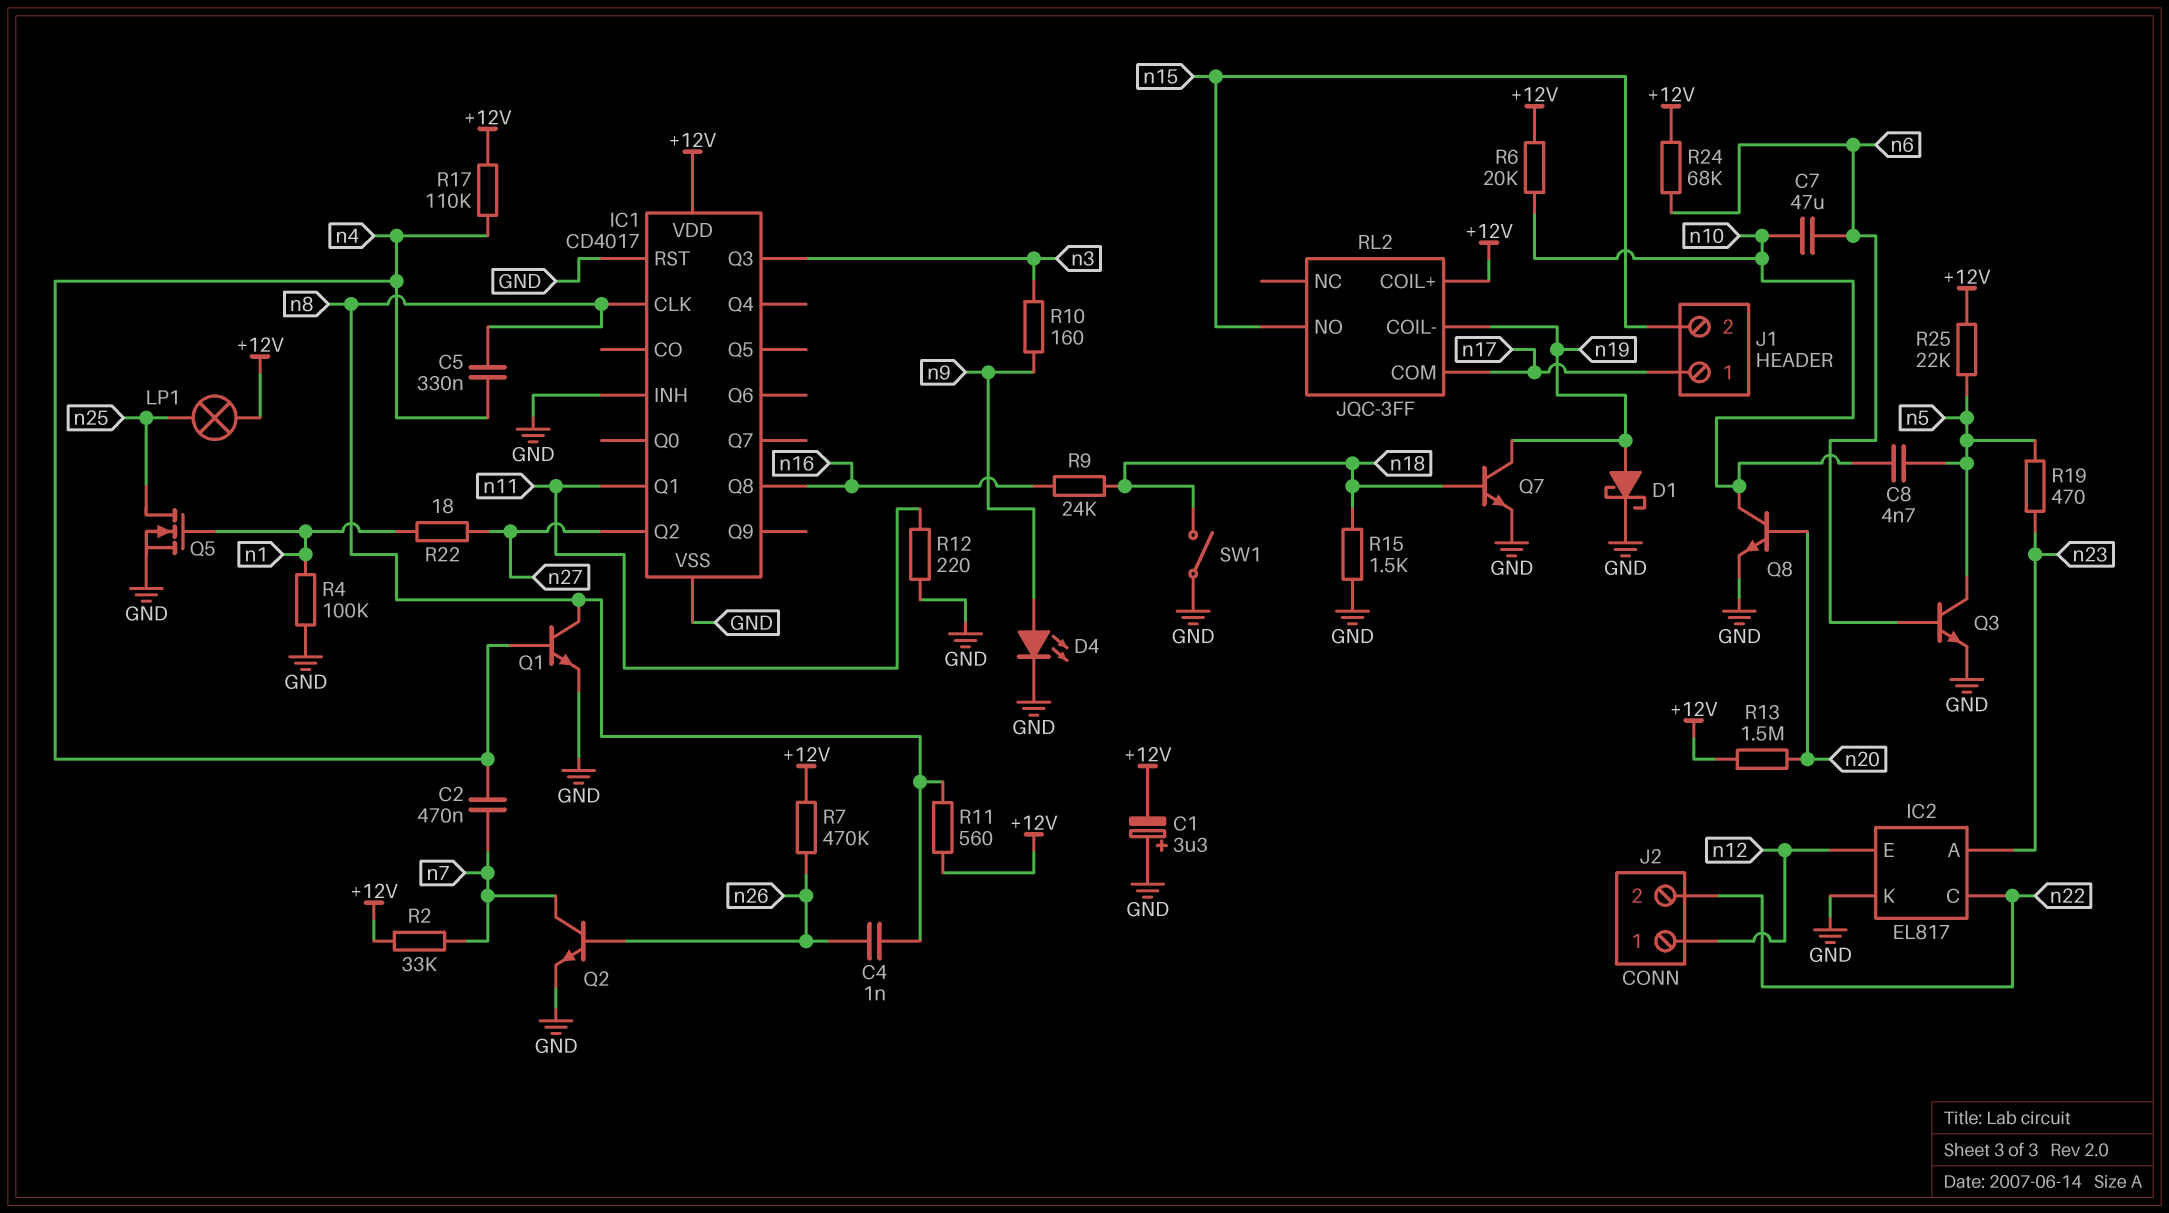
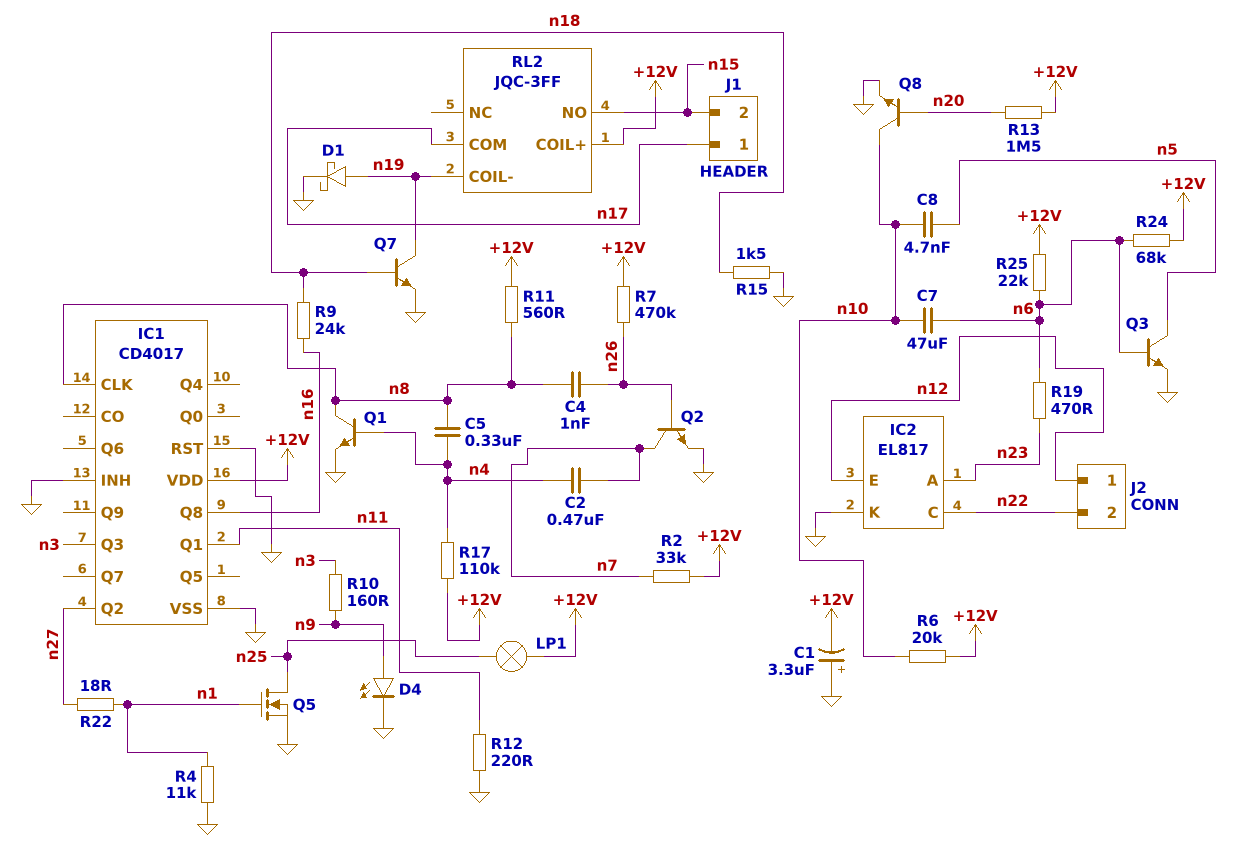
R4: 100k (GND, n1) -> 11k (GND, n1)
R19: 470 (n5, n23) -> 470 (n6, n23)
R25: 22k (+12V, n5) -> 22k (+12V, n6)
SW1: switch (GND, n18) -> none

